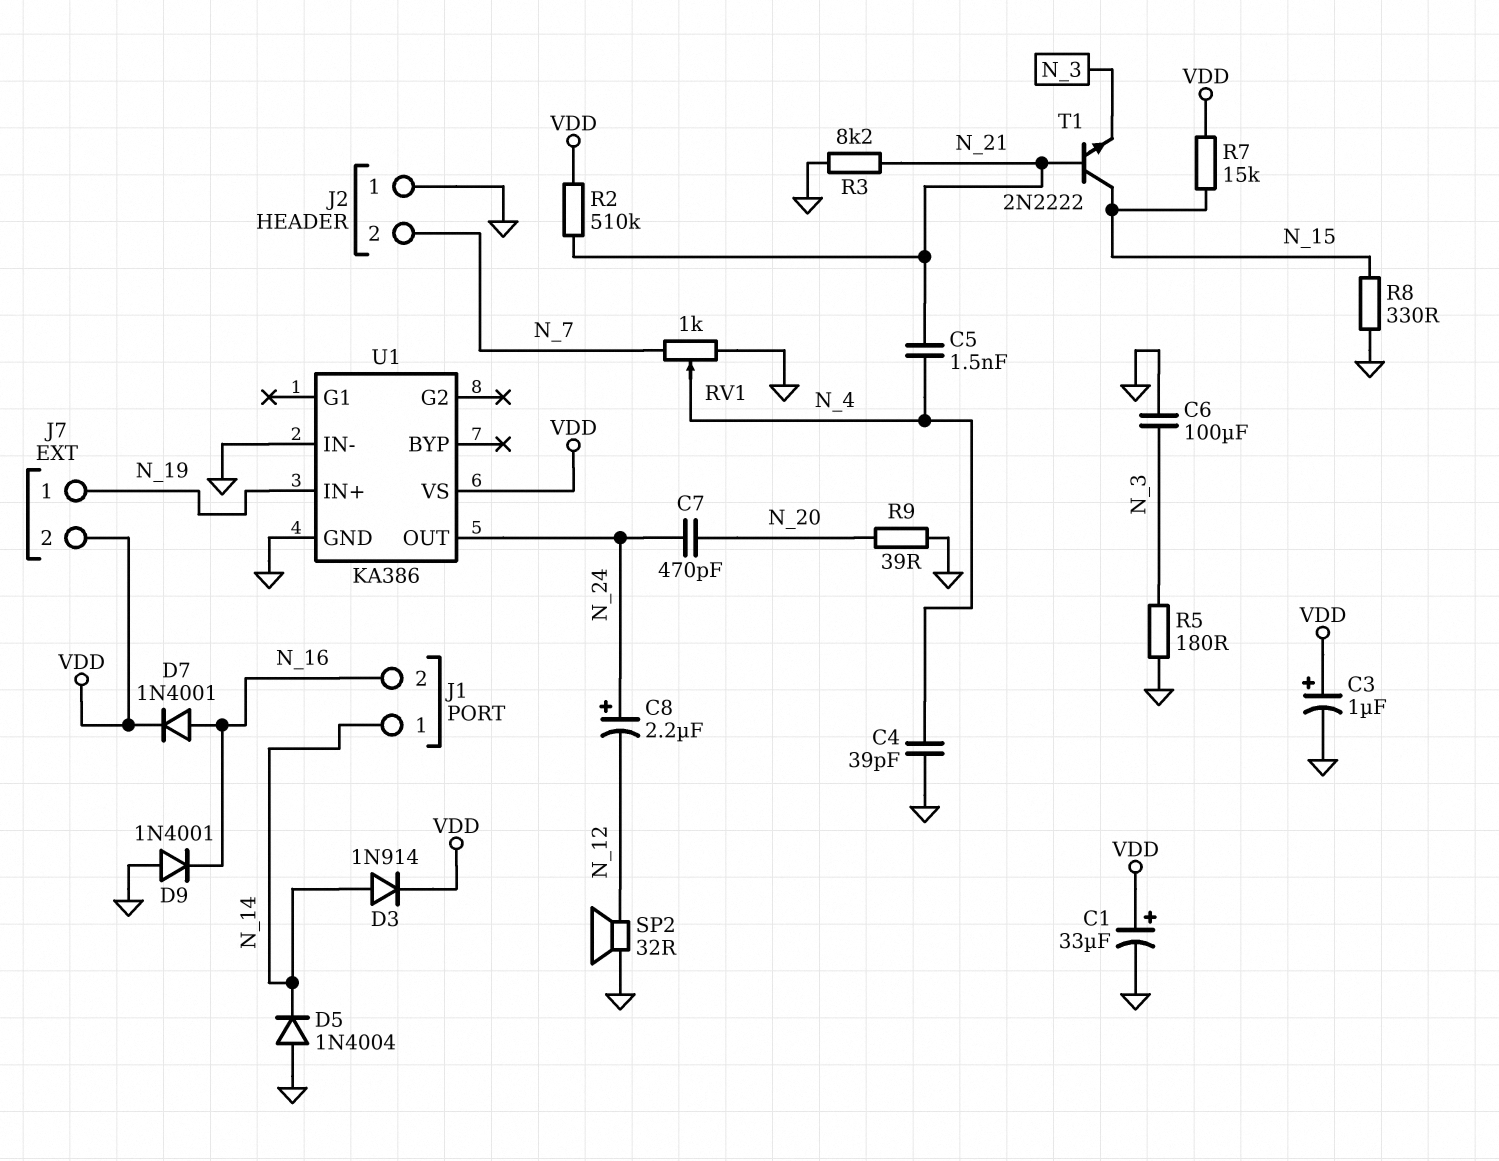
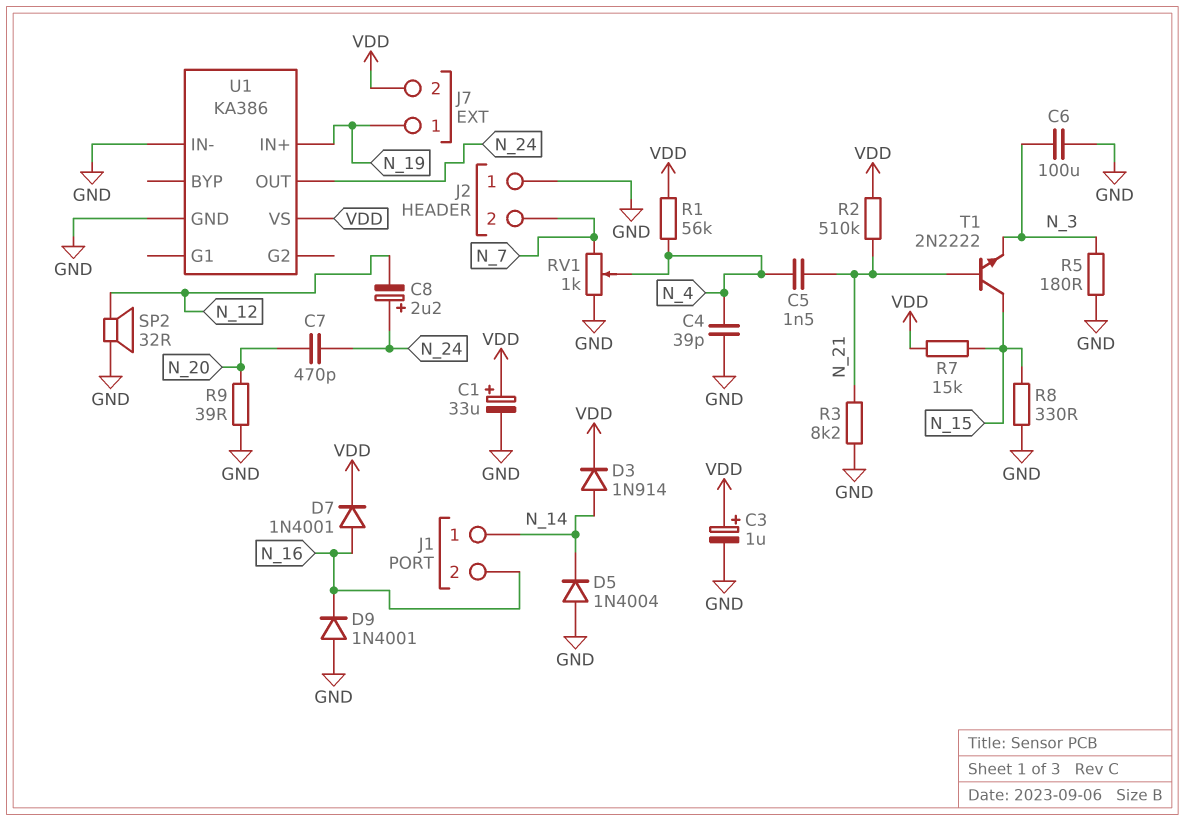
R1: none -> 56k (N_4, VDD)

